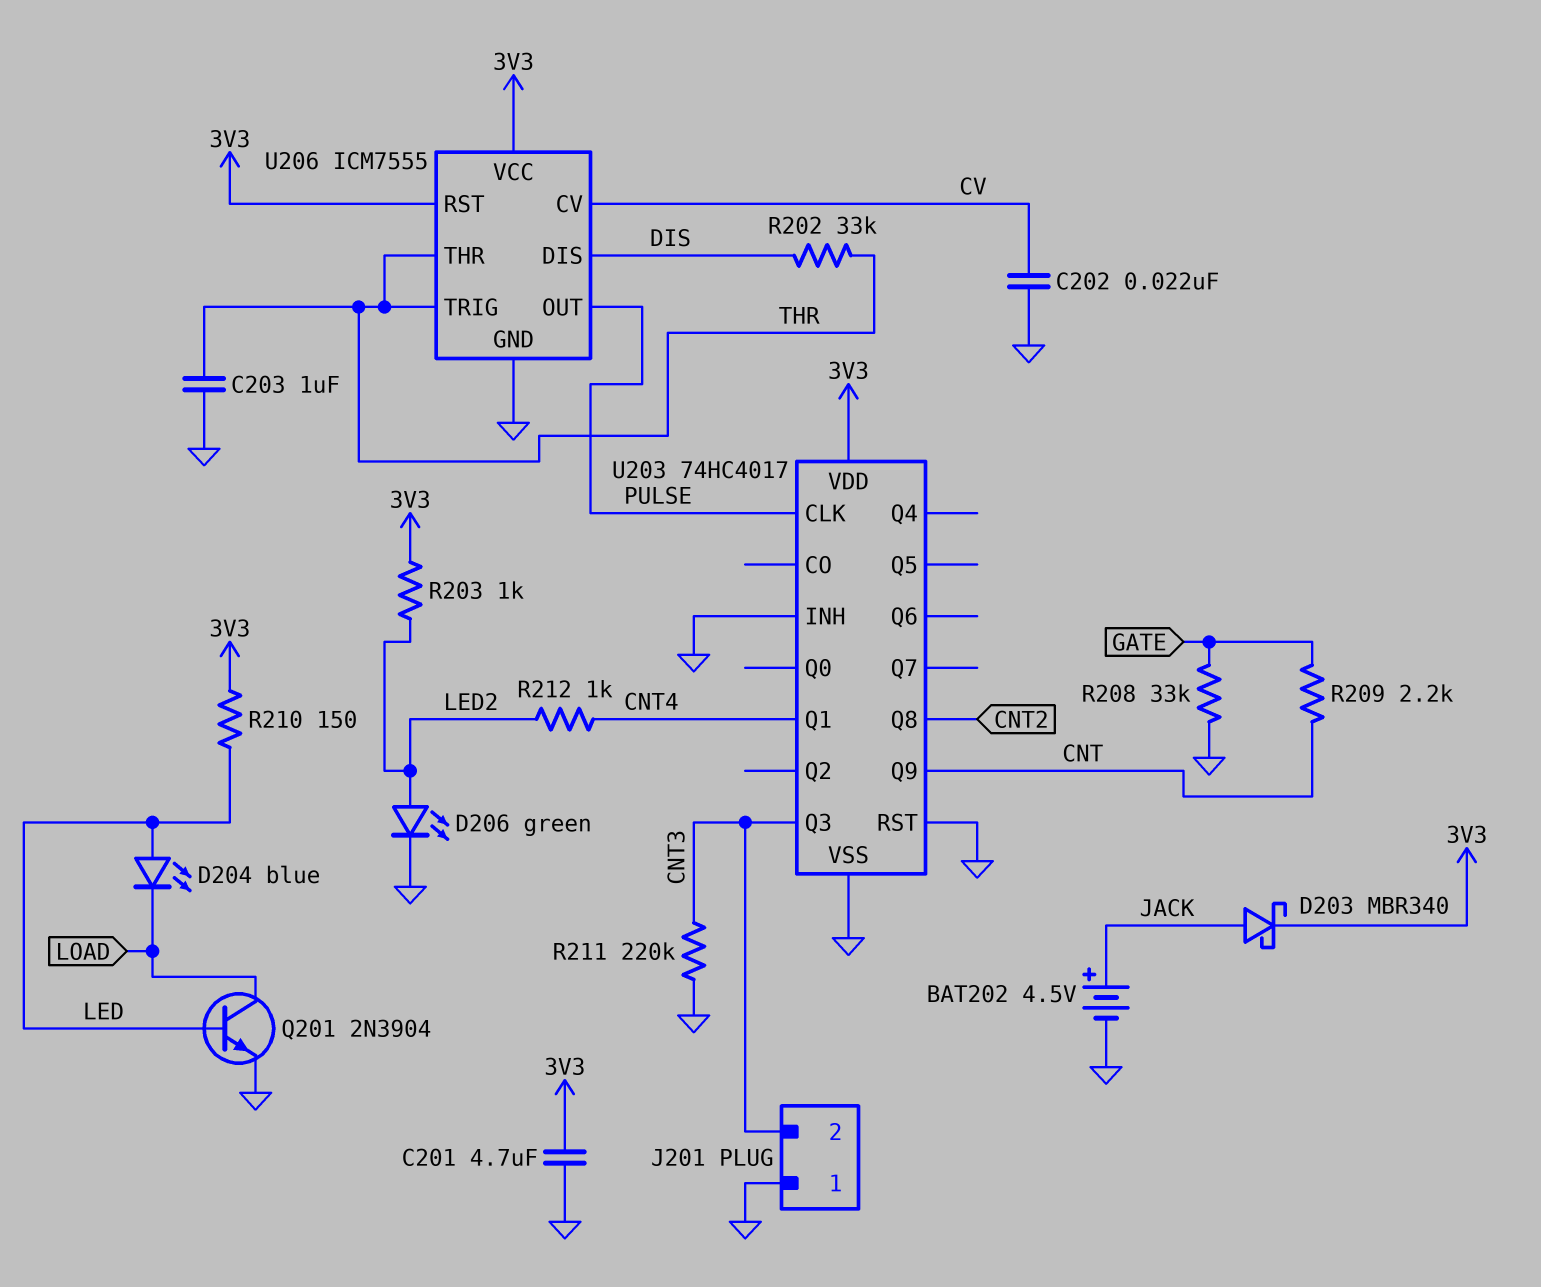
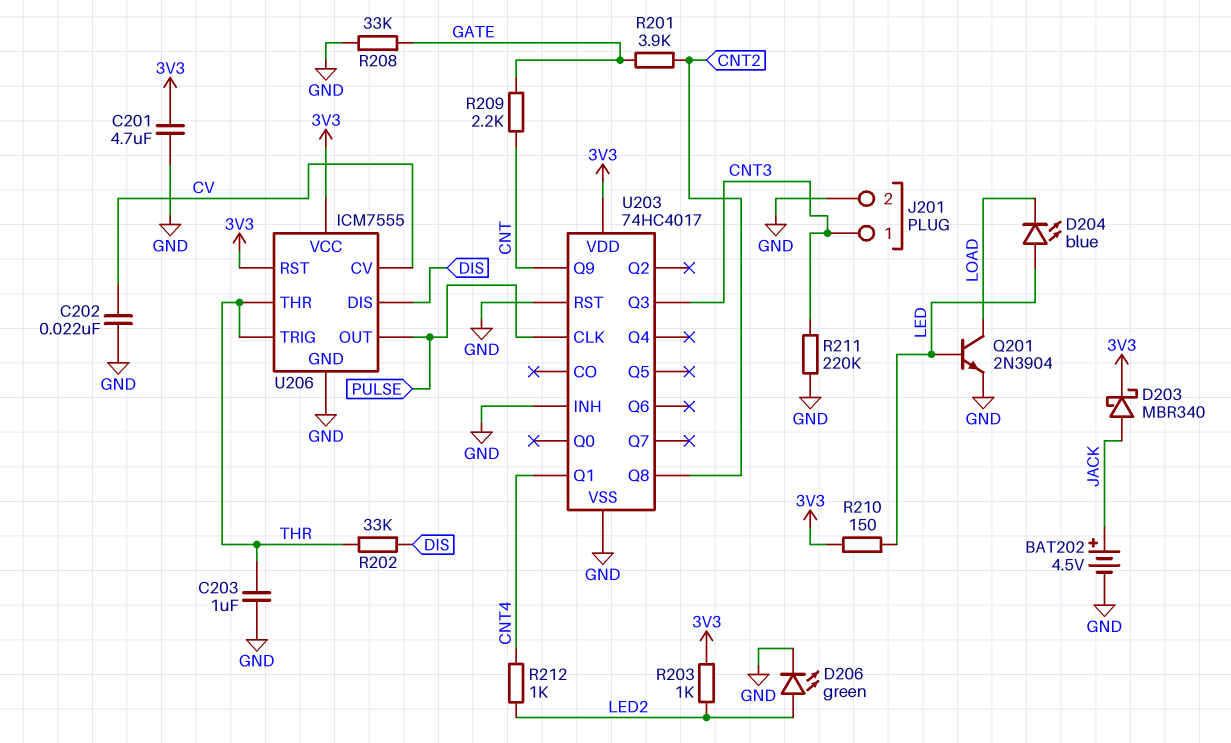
J201 pin 1: GND -> CNT3
J201 pin 2: CNT3 -> GND
R201: none -> 3.9k (CNT2, GATE)

